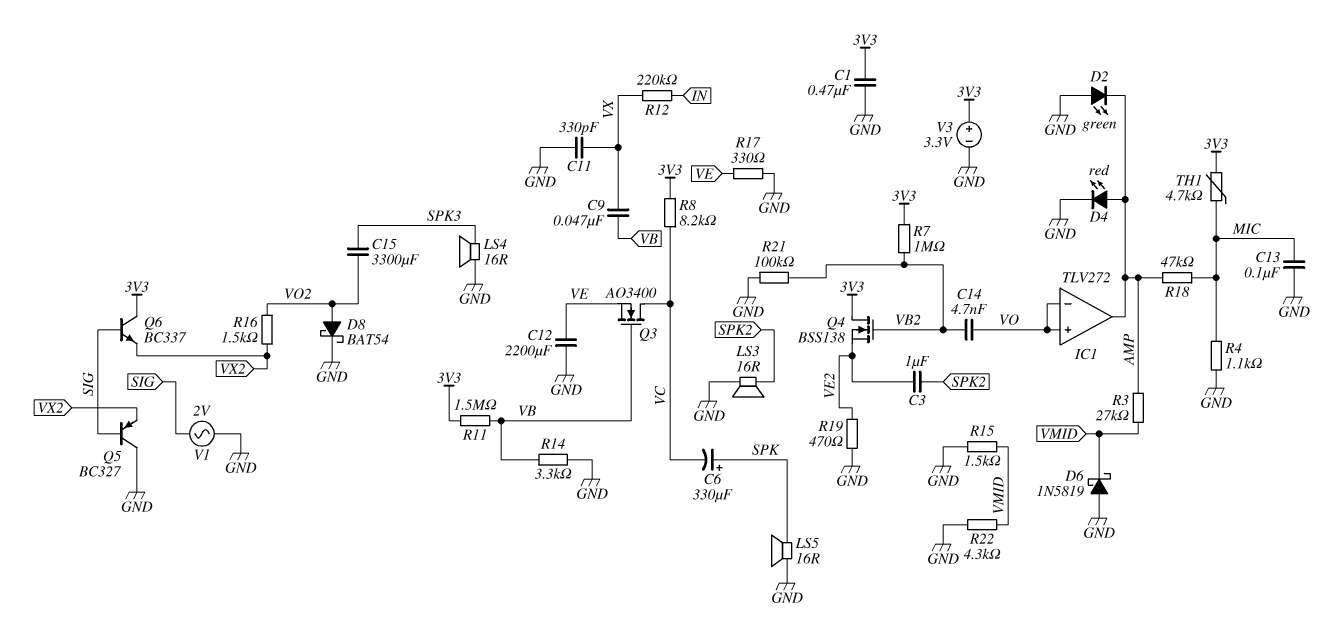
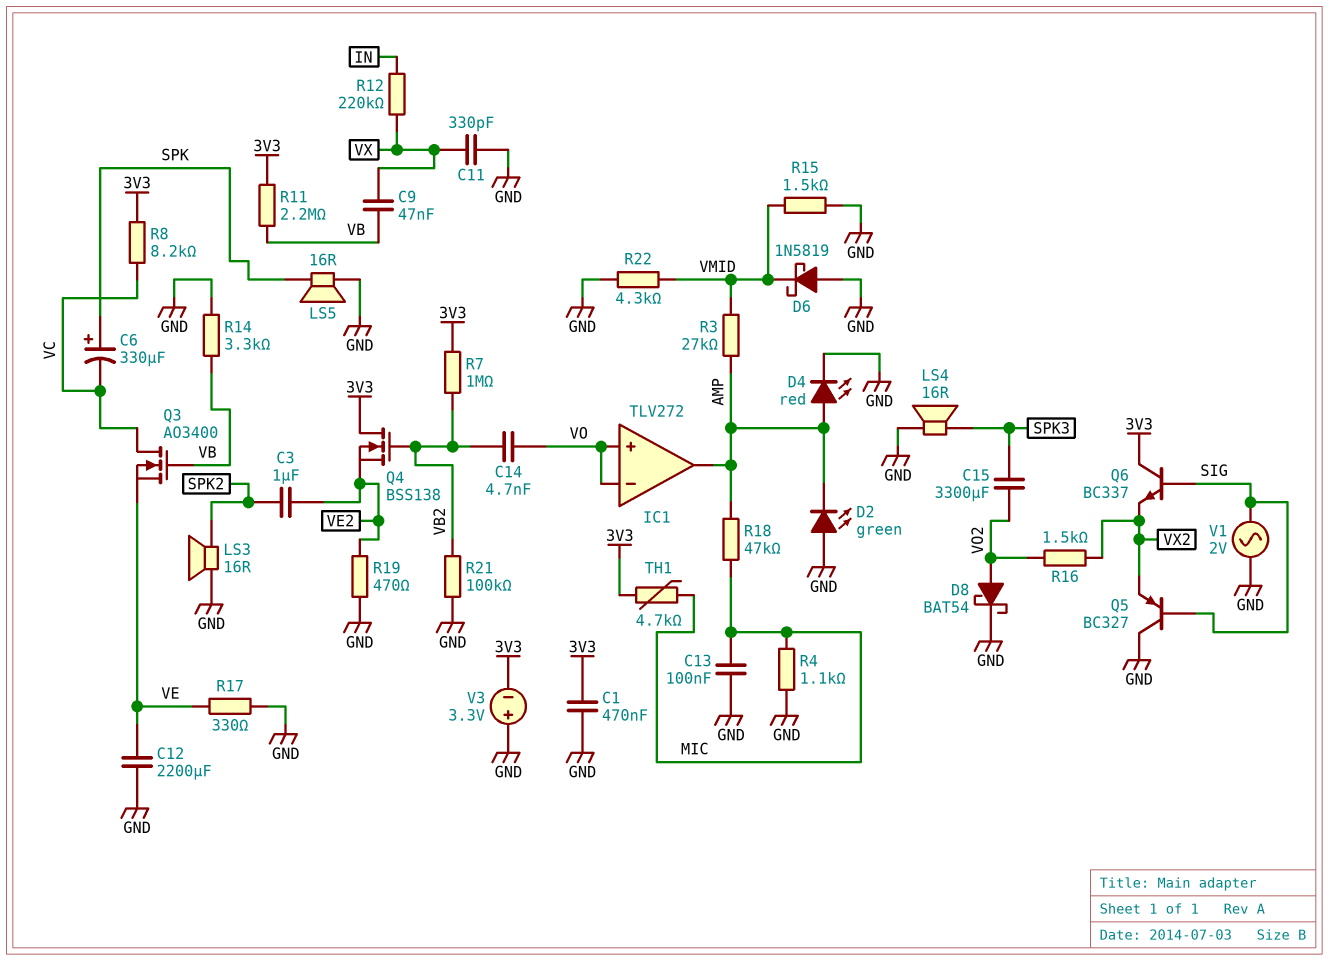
R11: 1.5M (3V3, VB) -> 2.2M (3V3, VB)
V3: 3.3V (plus 3V3, minus GND) -> 3.3V (plus GND, minus 3V3)

